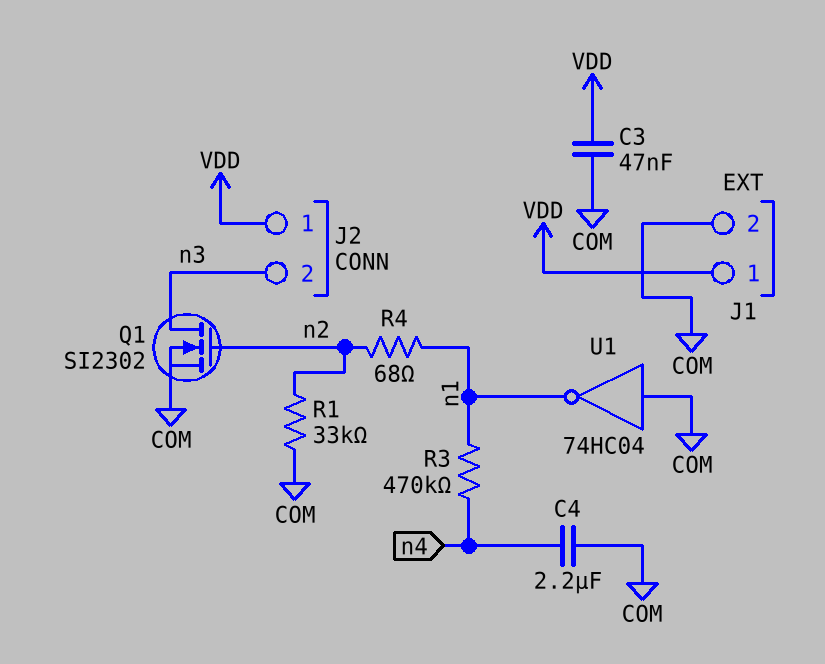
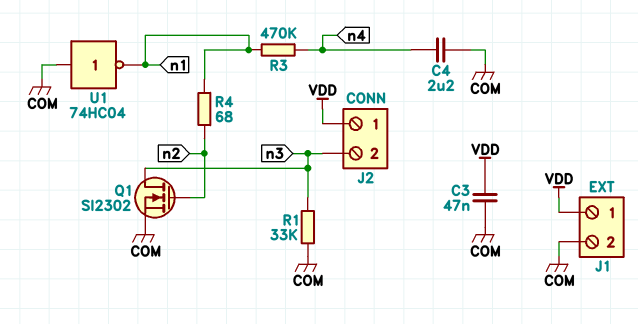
R1: 33k (COM, n2) -> 33k (COM, n3)

